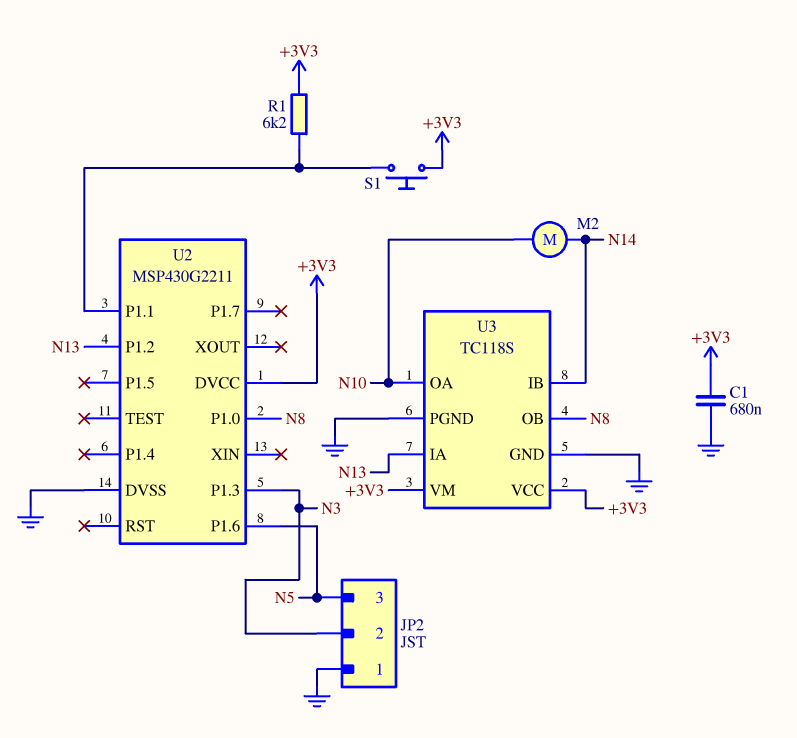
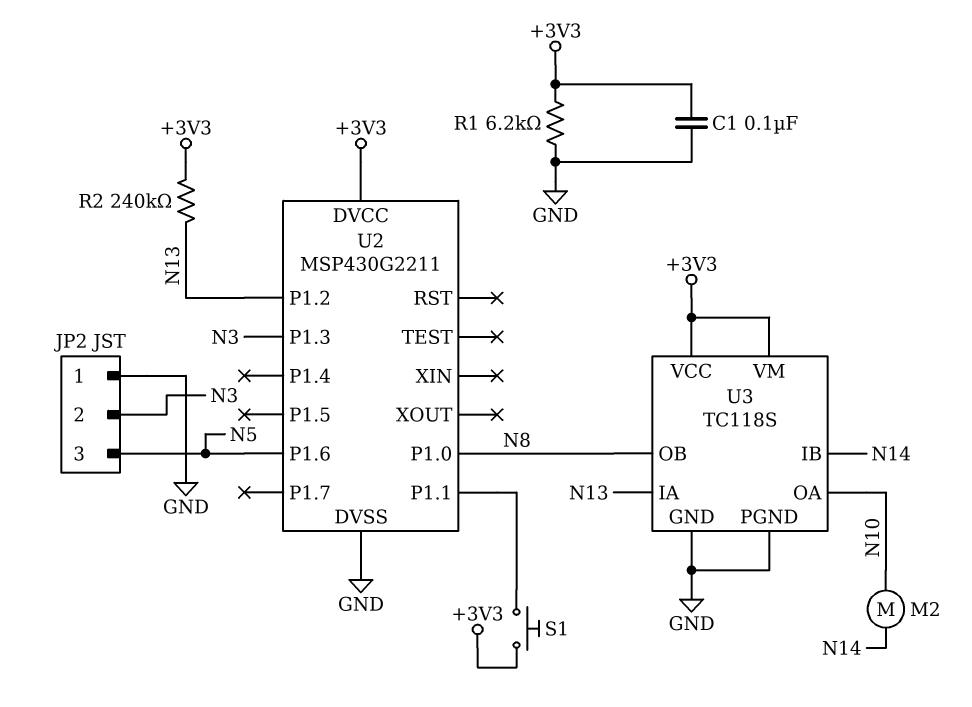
C1: 680nF (+3V3, GND) -> 100nF (+3V3, GND)
R1: 6.2k (+3V3, U2/P1.1) -> 6.2k (+3V3, GND)
R2: none -> 240k (+3V3, N13)

